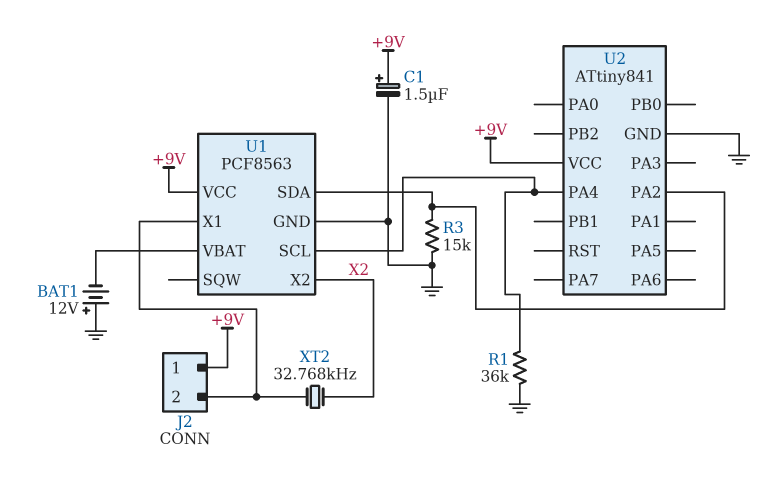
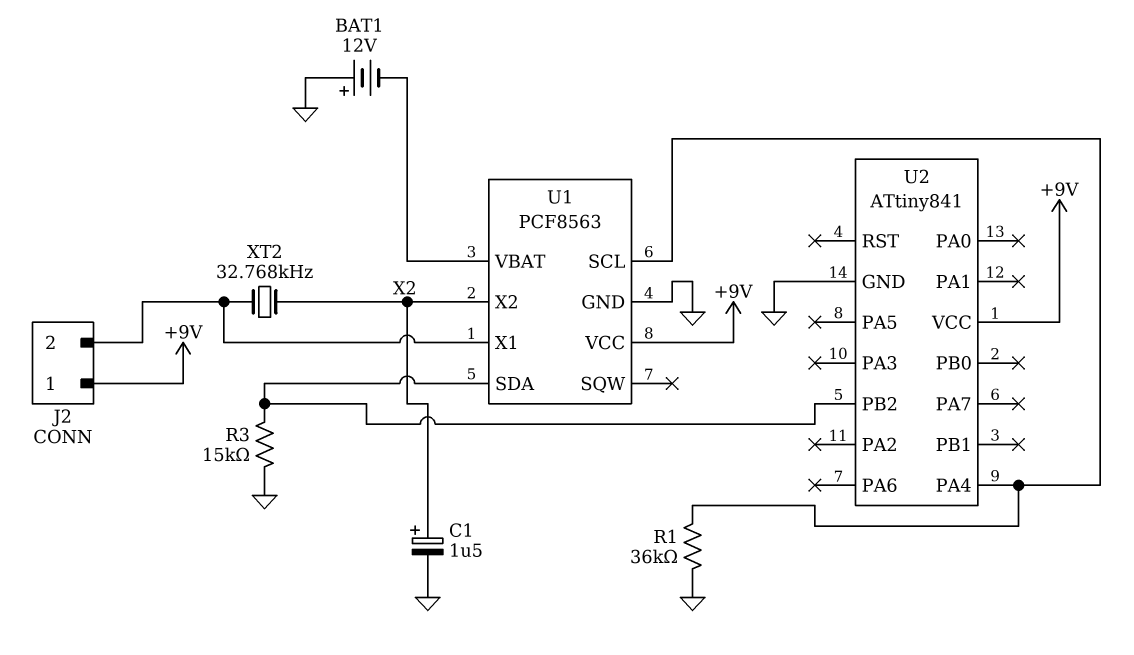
C1: 1.5uF (plus +9V, minus GND) -> 1.5uF (plus X2, minus GND)
U2 pin PA2: U1/SDA -> none
U2 pin PB2: none -> U1/SDA

